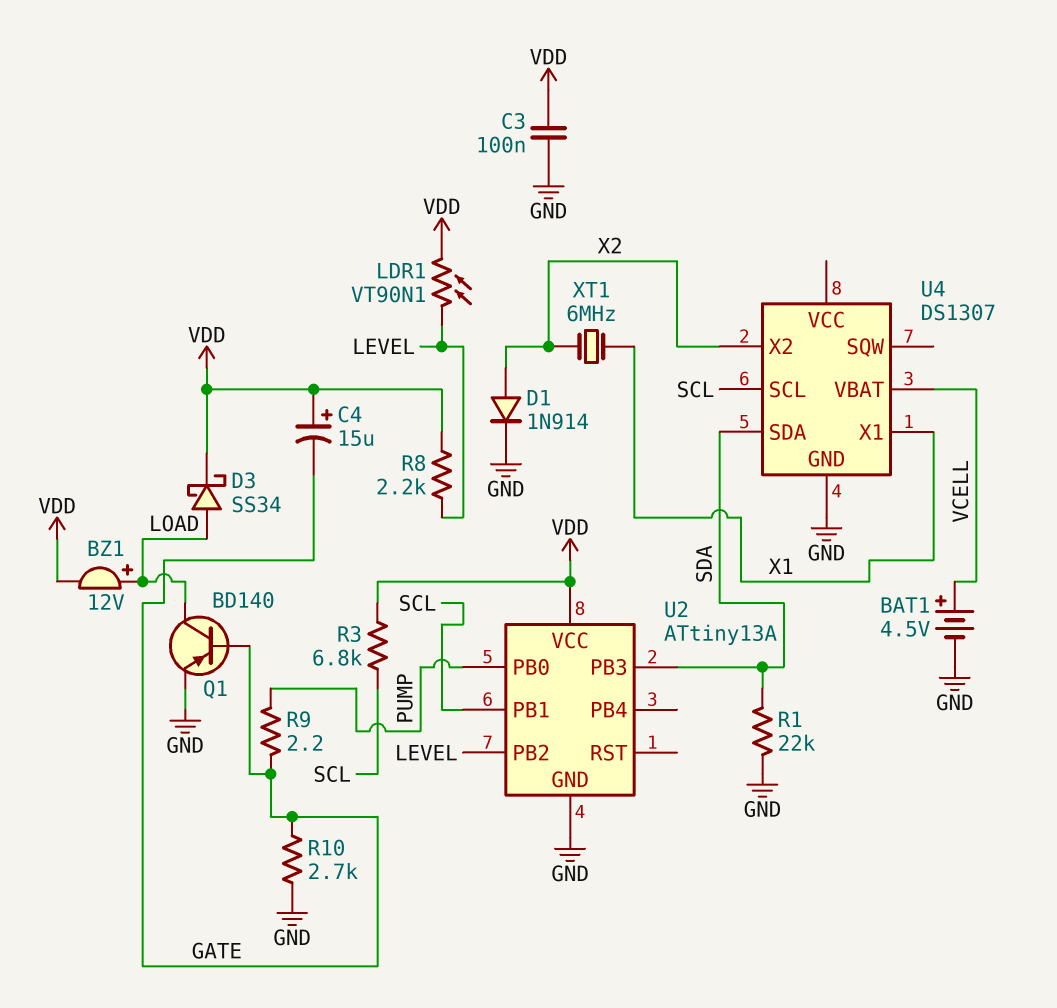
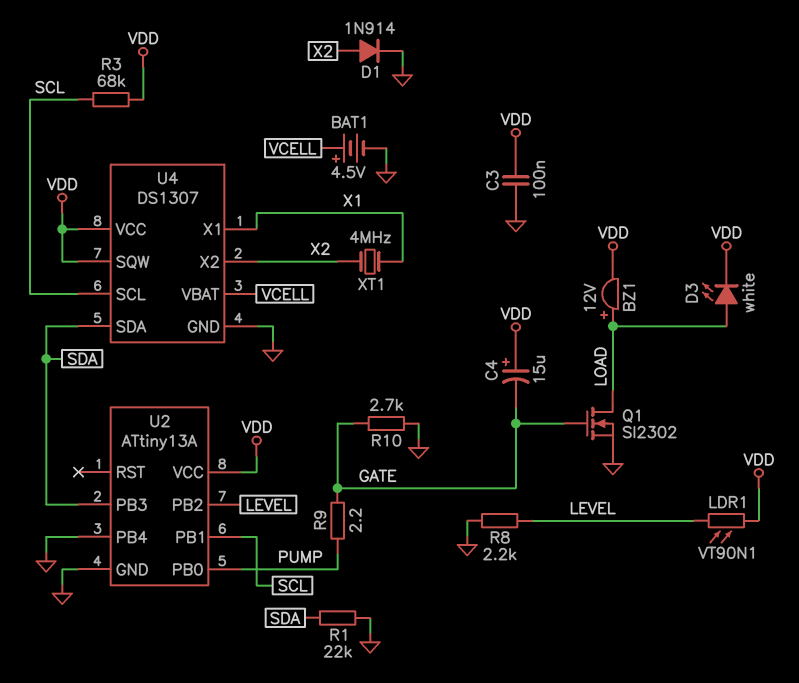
D3: schottky SS34 (A LOAD, K VDD) -> LED white (A LOAD, K VDD)
Q1: PNP BD140 (B GATE, C LOAD, E GND) -> NMOS SI2302 (G GATE, D LOAD, S GND)
R3: 6.8k (SCL, VDD) -> 68k (SCL, VDD)
R8: 2.2k (LEVEL, VDD) -> 2.2k (GND, LEVEL)
U2 pin PB4: none -> GND
U4 pin SQW: none -> VDD
U4 pin VCC: none -> VDD
XT1: 6MHz (X1, X2) -> 4MHz (X1, X2)

